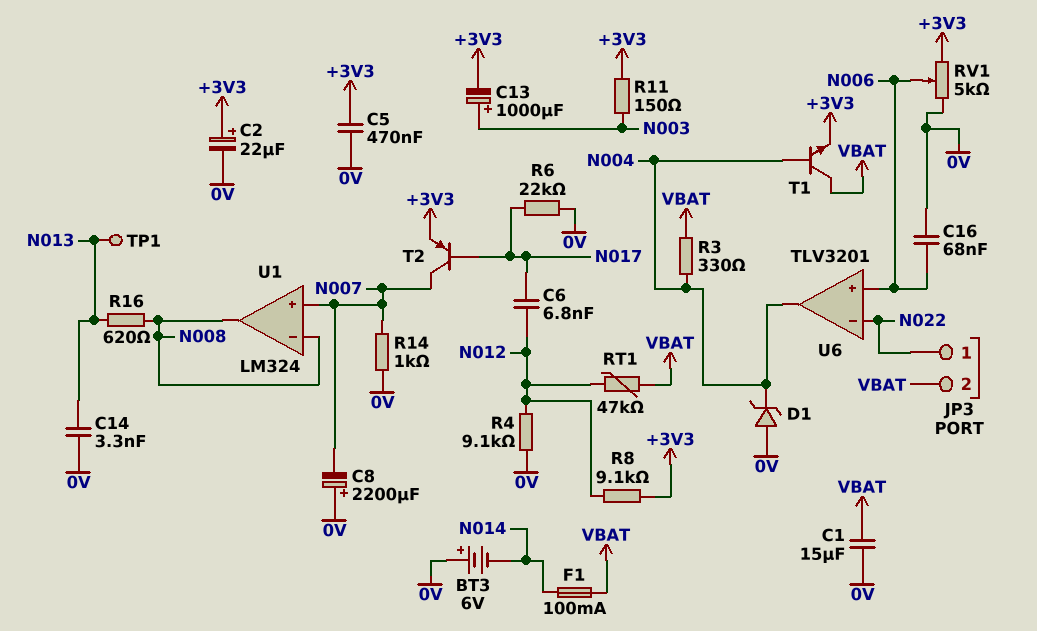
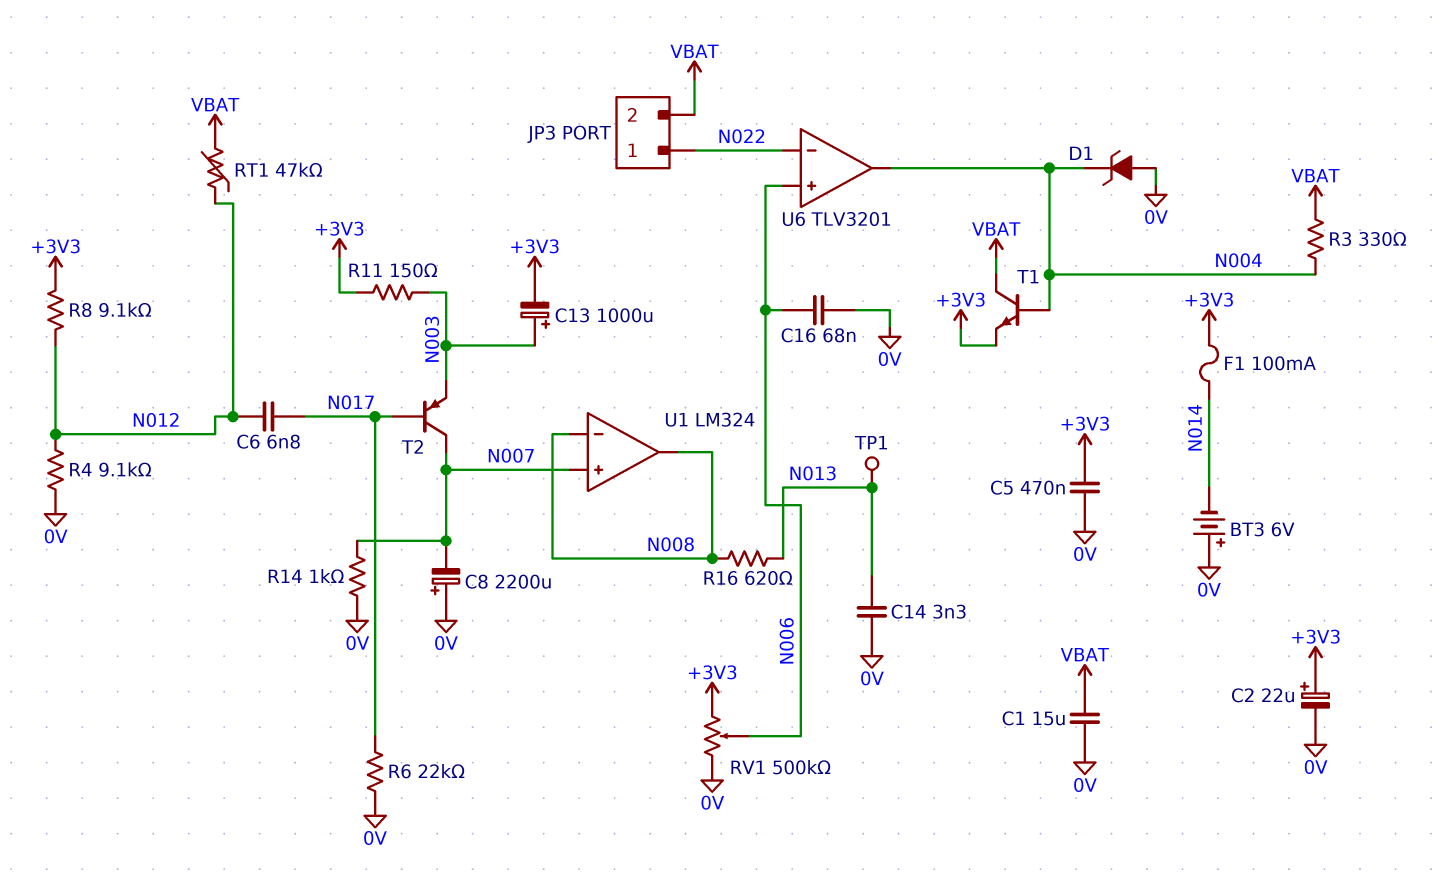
F1: 100mA (N014, VBAT) -> 100mA (+3V3, N014)
RV1: 5k (+3V3, 0V, wiper N006) -> 500k (+3V3, 0V, wiper N006)
T2: PNP (B N017, C N007, E +3V3) -> PNP (B N017, C N007, E N003)

